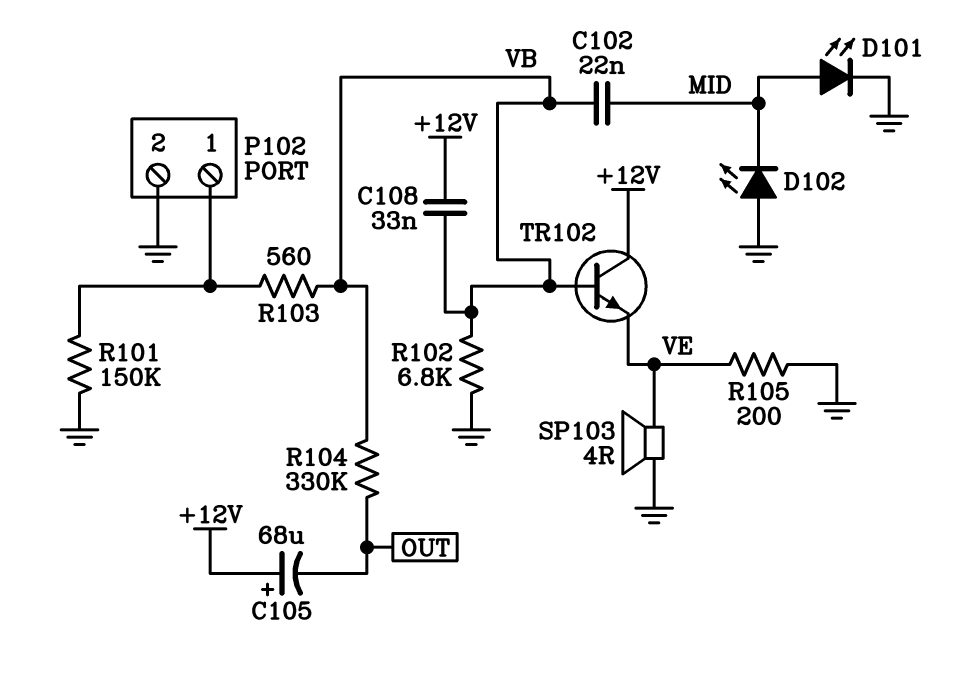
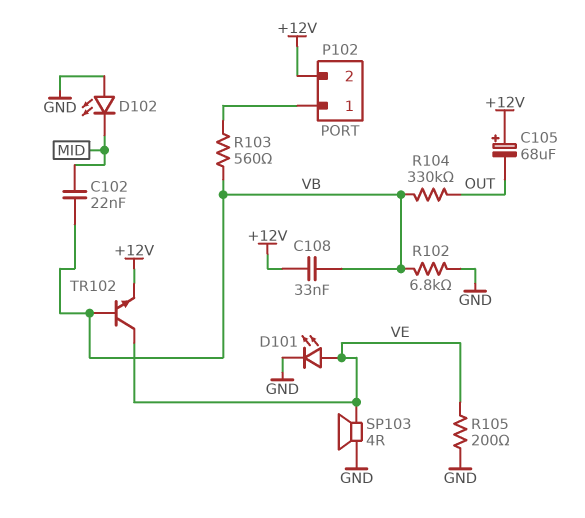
D101: LED (A MID, K GND) -> LED (A VE, K GND)
P102 pin 2: GND -> +12V
R101: 150k (GND, P102/1) -> none
TR102: NPN (B VB, C +12V, E VE) -> NPN (B VB, C VE, E +12V)

